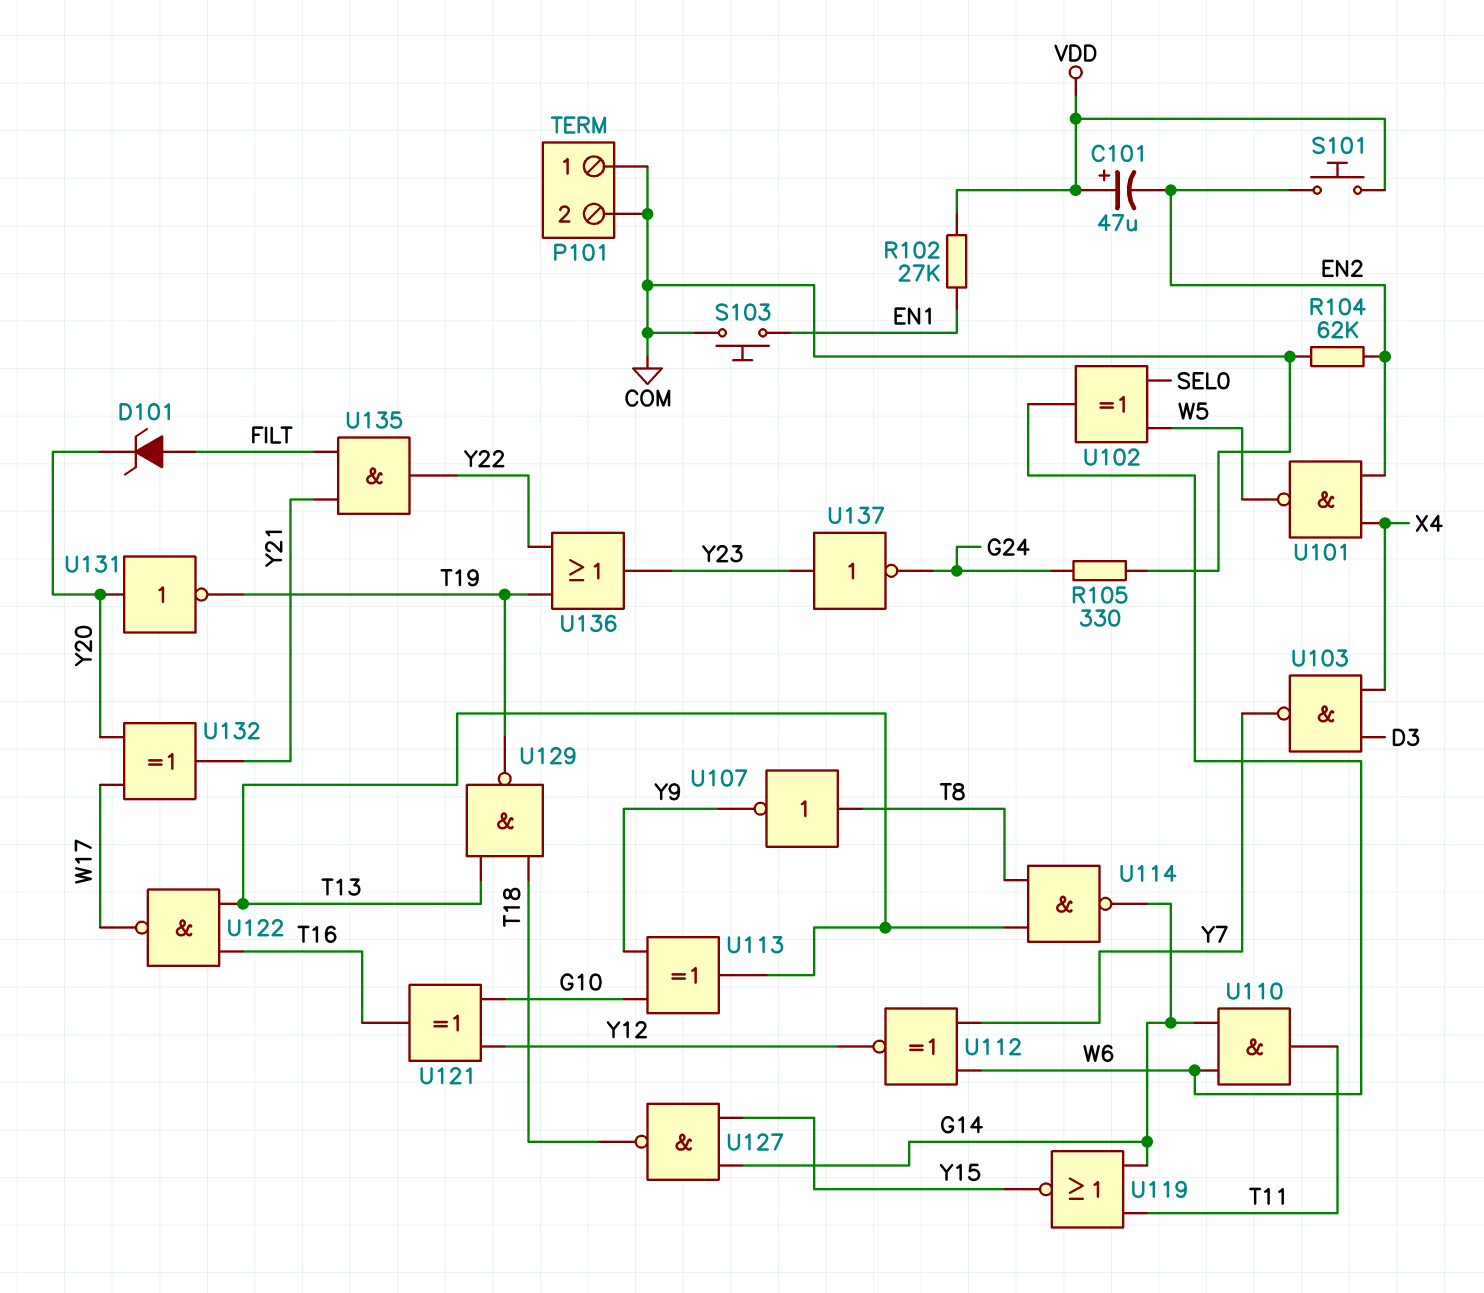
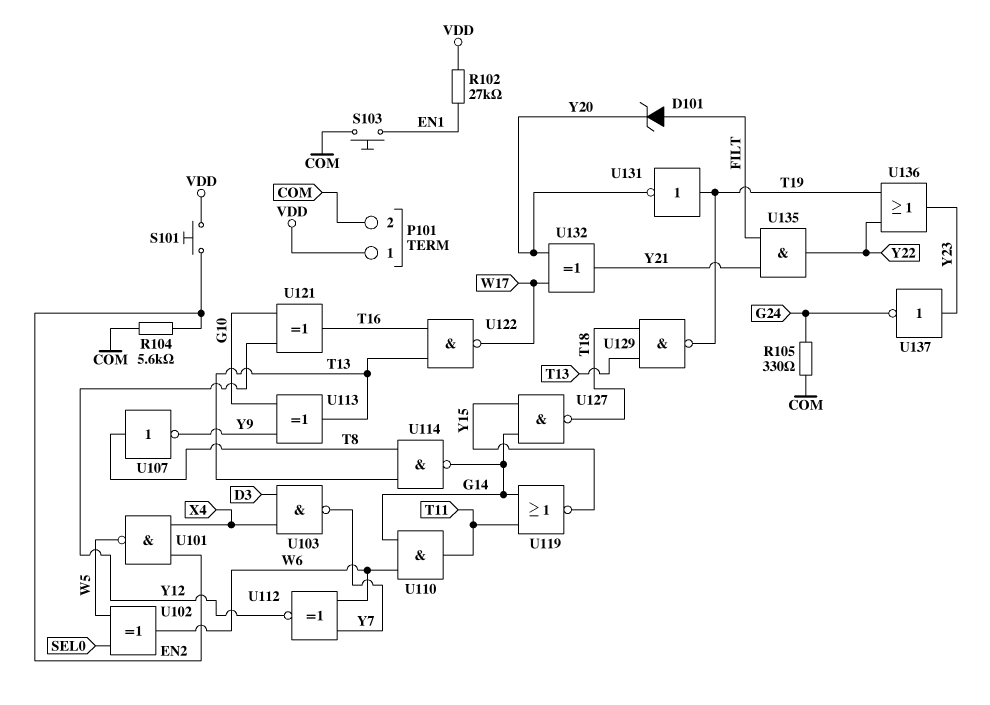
C101: 47uF (plus VDD, minus EN2) -> none
P101 pin 1: COM -> VDD
R104: 62k (COM, EN2) -> 5.6k (COM, EN2)
U131: NOT (in Y20, out T19) -> NOT (in T19, out Y20)

